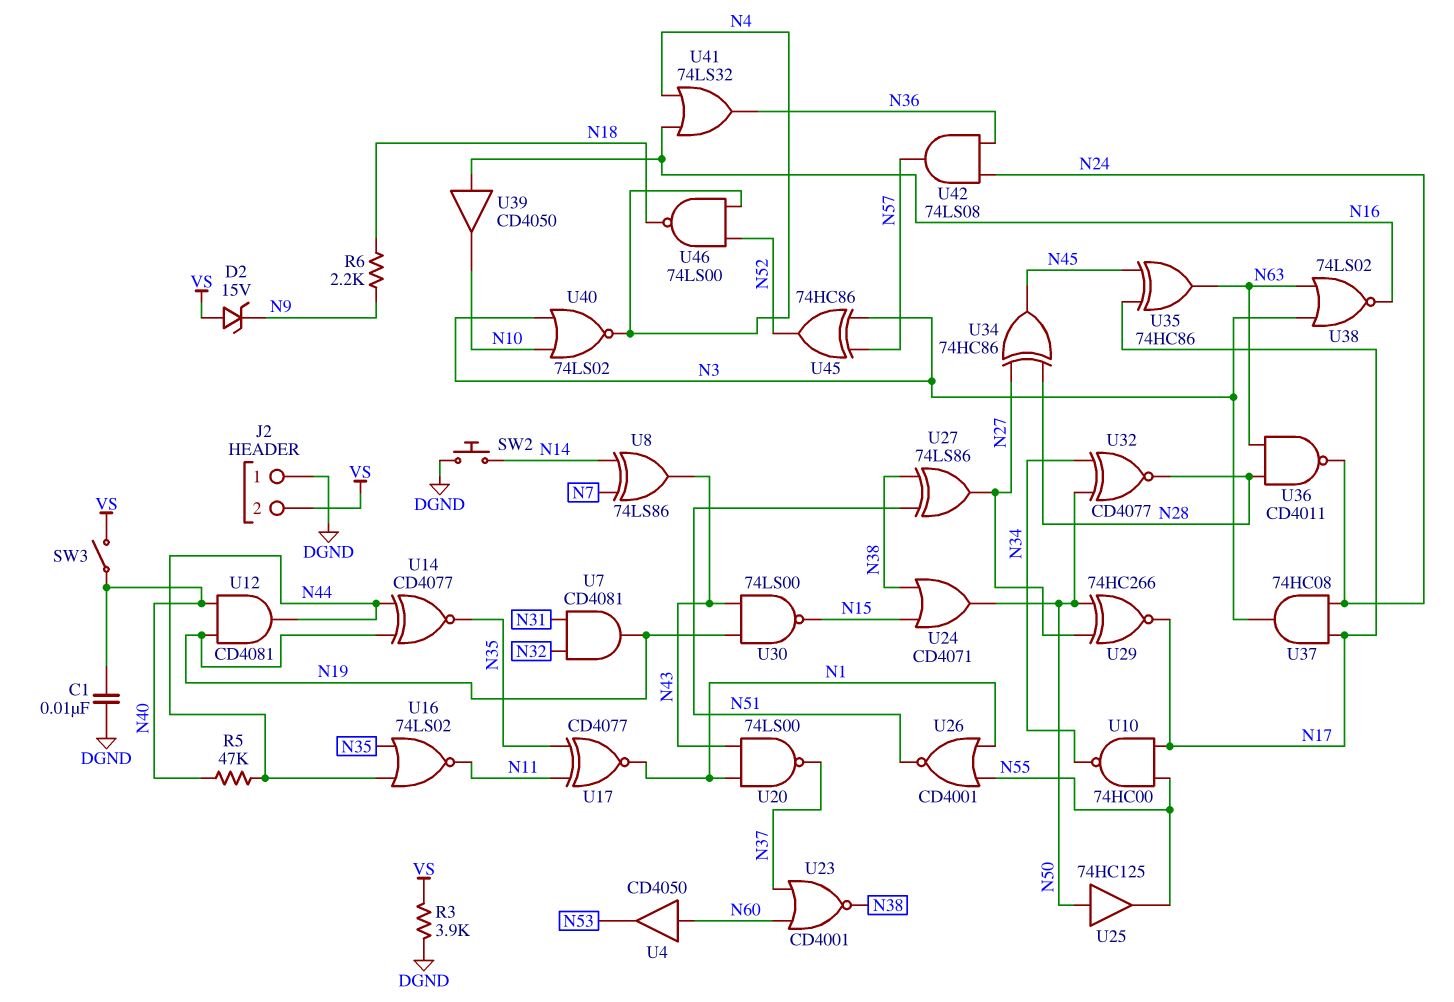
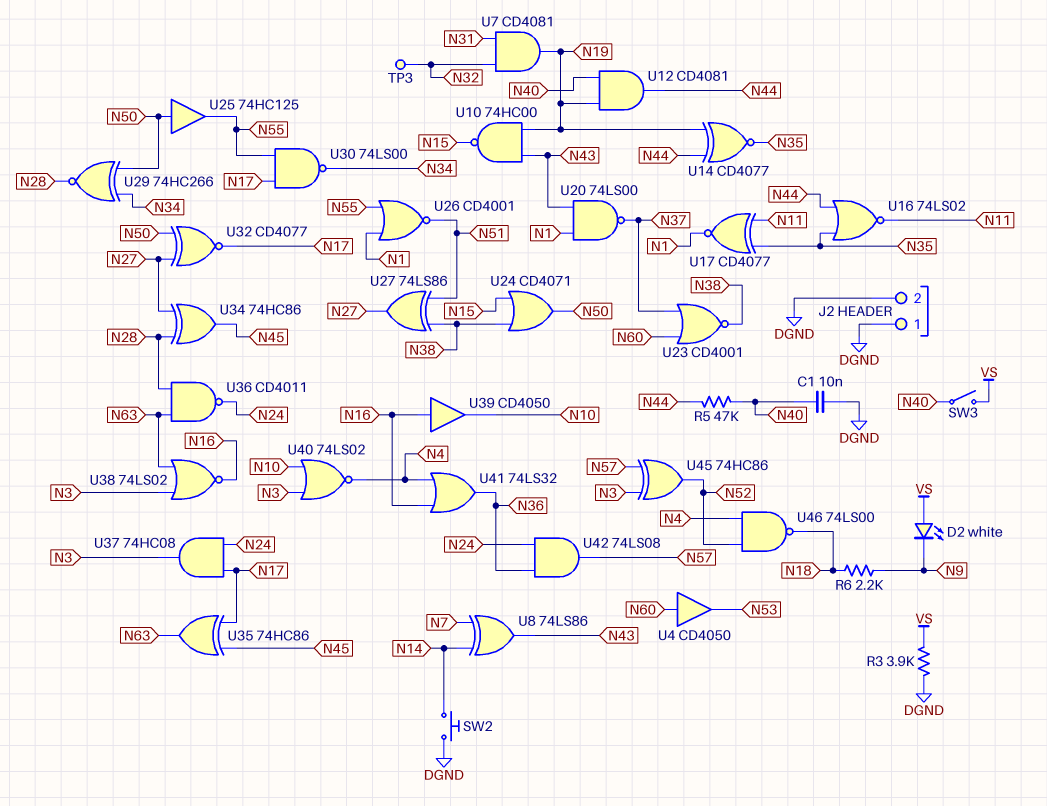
D2: zener 15V (A VS, K N9) -> LED white (A VS, K N9)
J2 pin 2: VS -> DGND
TP3: none -> test point (N32)
U10: NAND 74HC00 (in N17, in N55, out N34) -> NAND 74HC00 (in N19, in N43, out N15)
U29: XNOR 74HC266 (in N27, in N50, out N17) -> XNOR 74HC266 (in N34, in N50, out N28)
U30: NAND 74LS00 (in N19, in N43, out N15) -> NAND 74LS00 (in N17, in N55, out N34)
U32: XNOR CD4077 (in N34, in N50, out N28) -> XNOR CD4077 (in N27, in N50, out N17)

